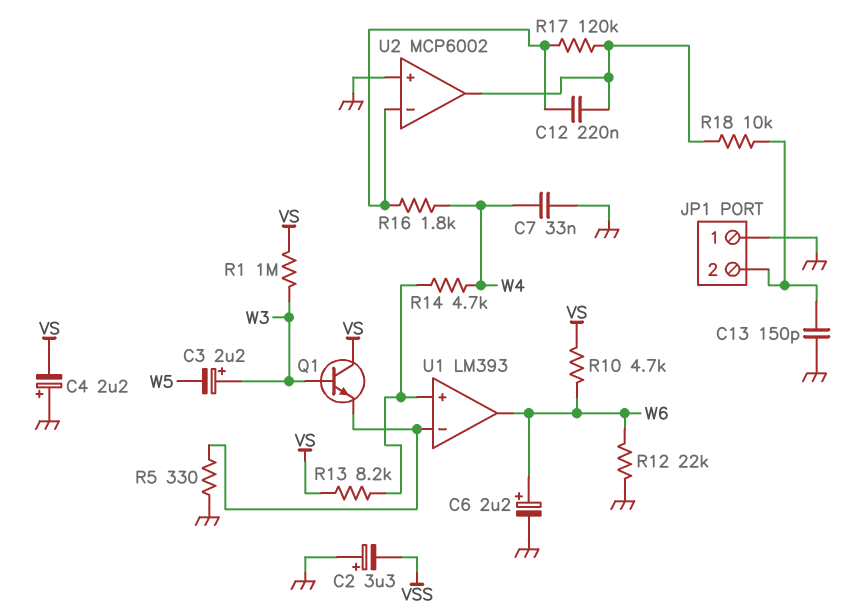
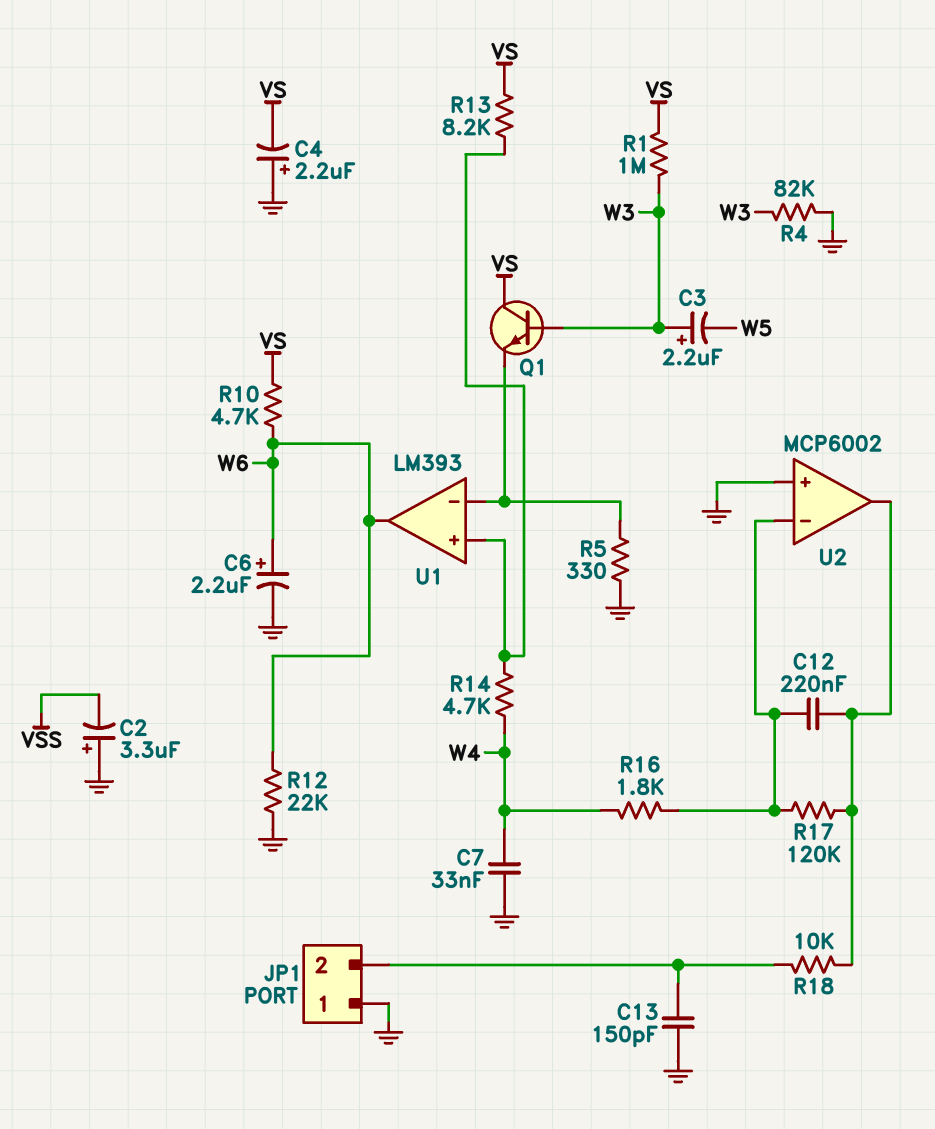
R4: none -> 82k (GND, W3)

